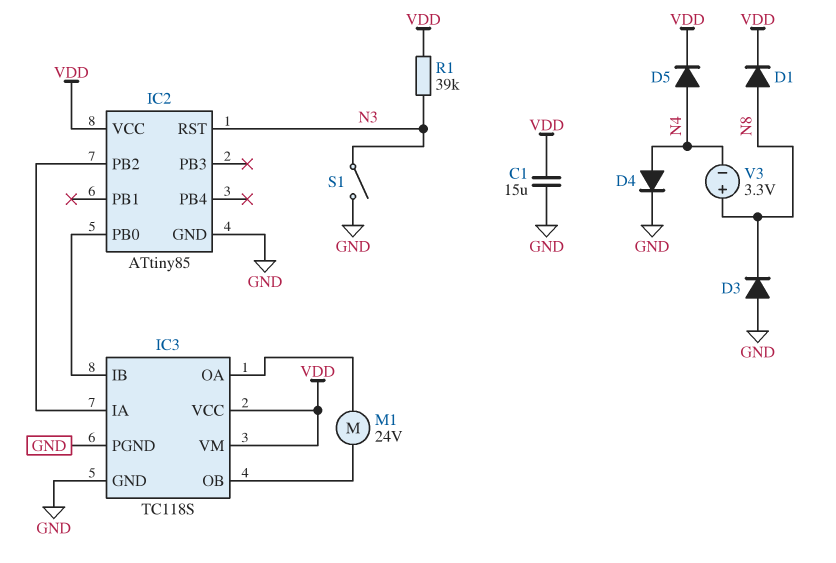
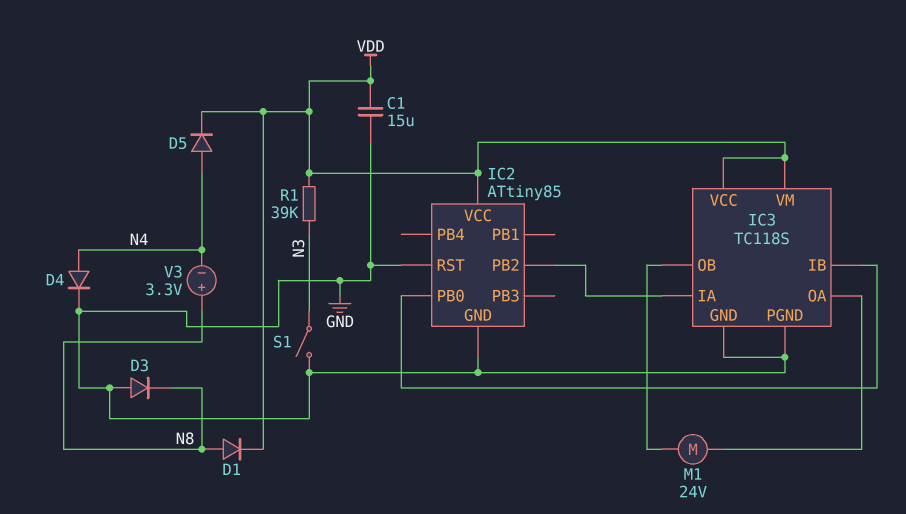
IC2 pin RST: N3 -> GND

